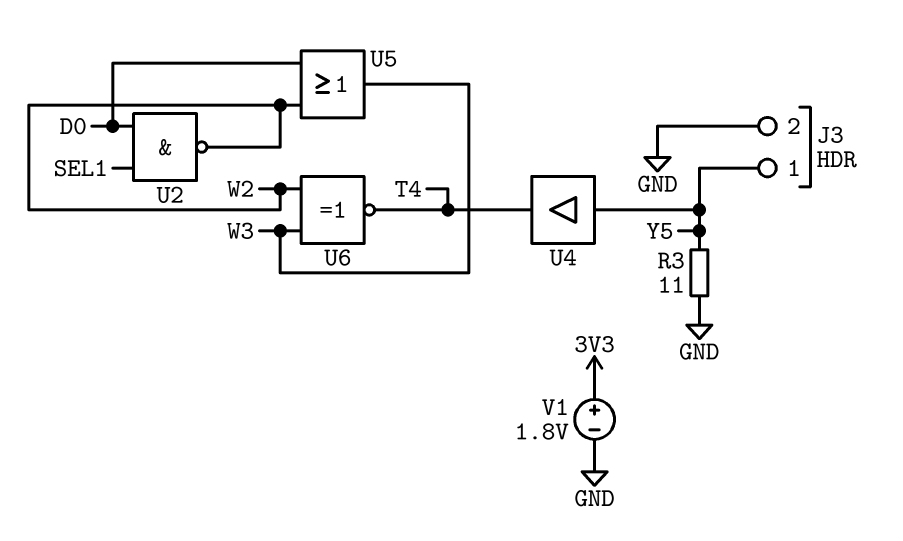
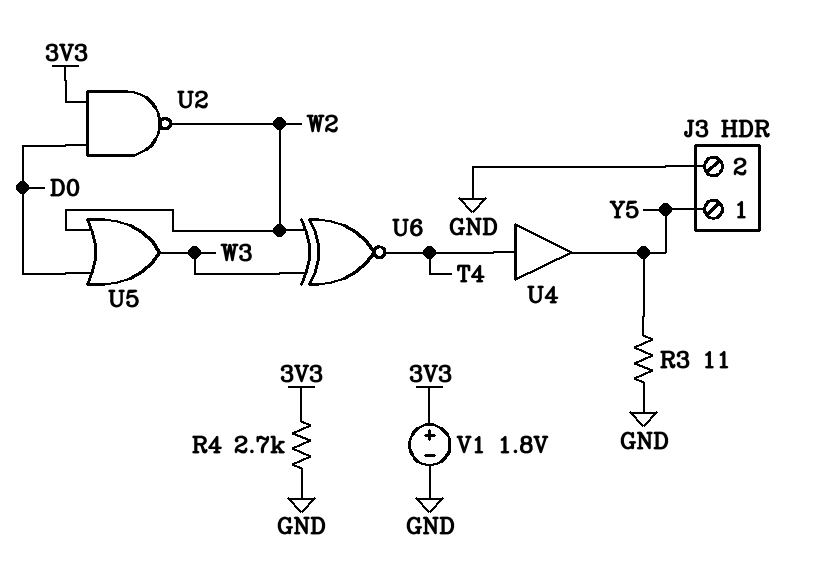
R4: none -> 2.7k (3V3, GND)
U2: NAND (in D0, in SEL1, out W2) -> NAND (in 3V3, in D0, out W2)
U4: buffer (in Y5, out T4) -> buffer (in T4, out Y5)

